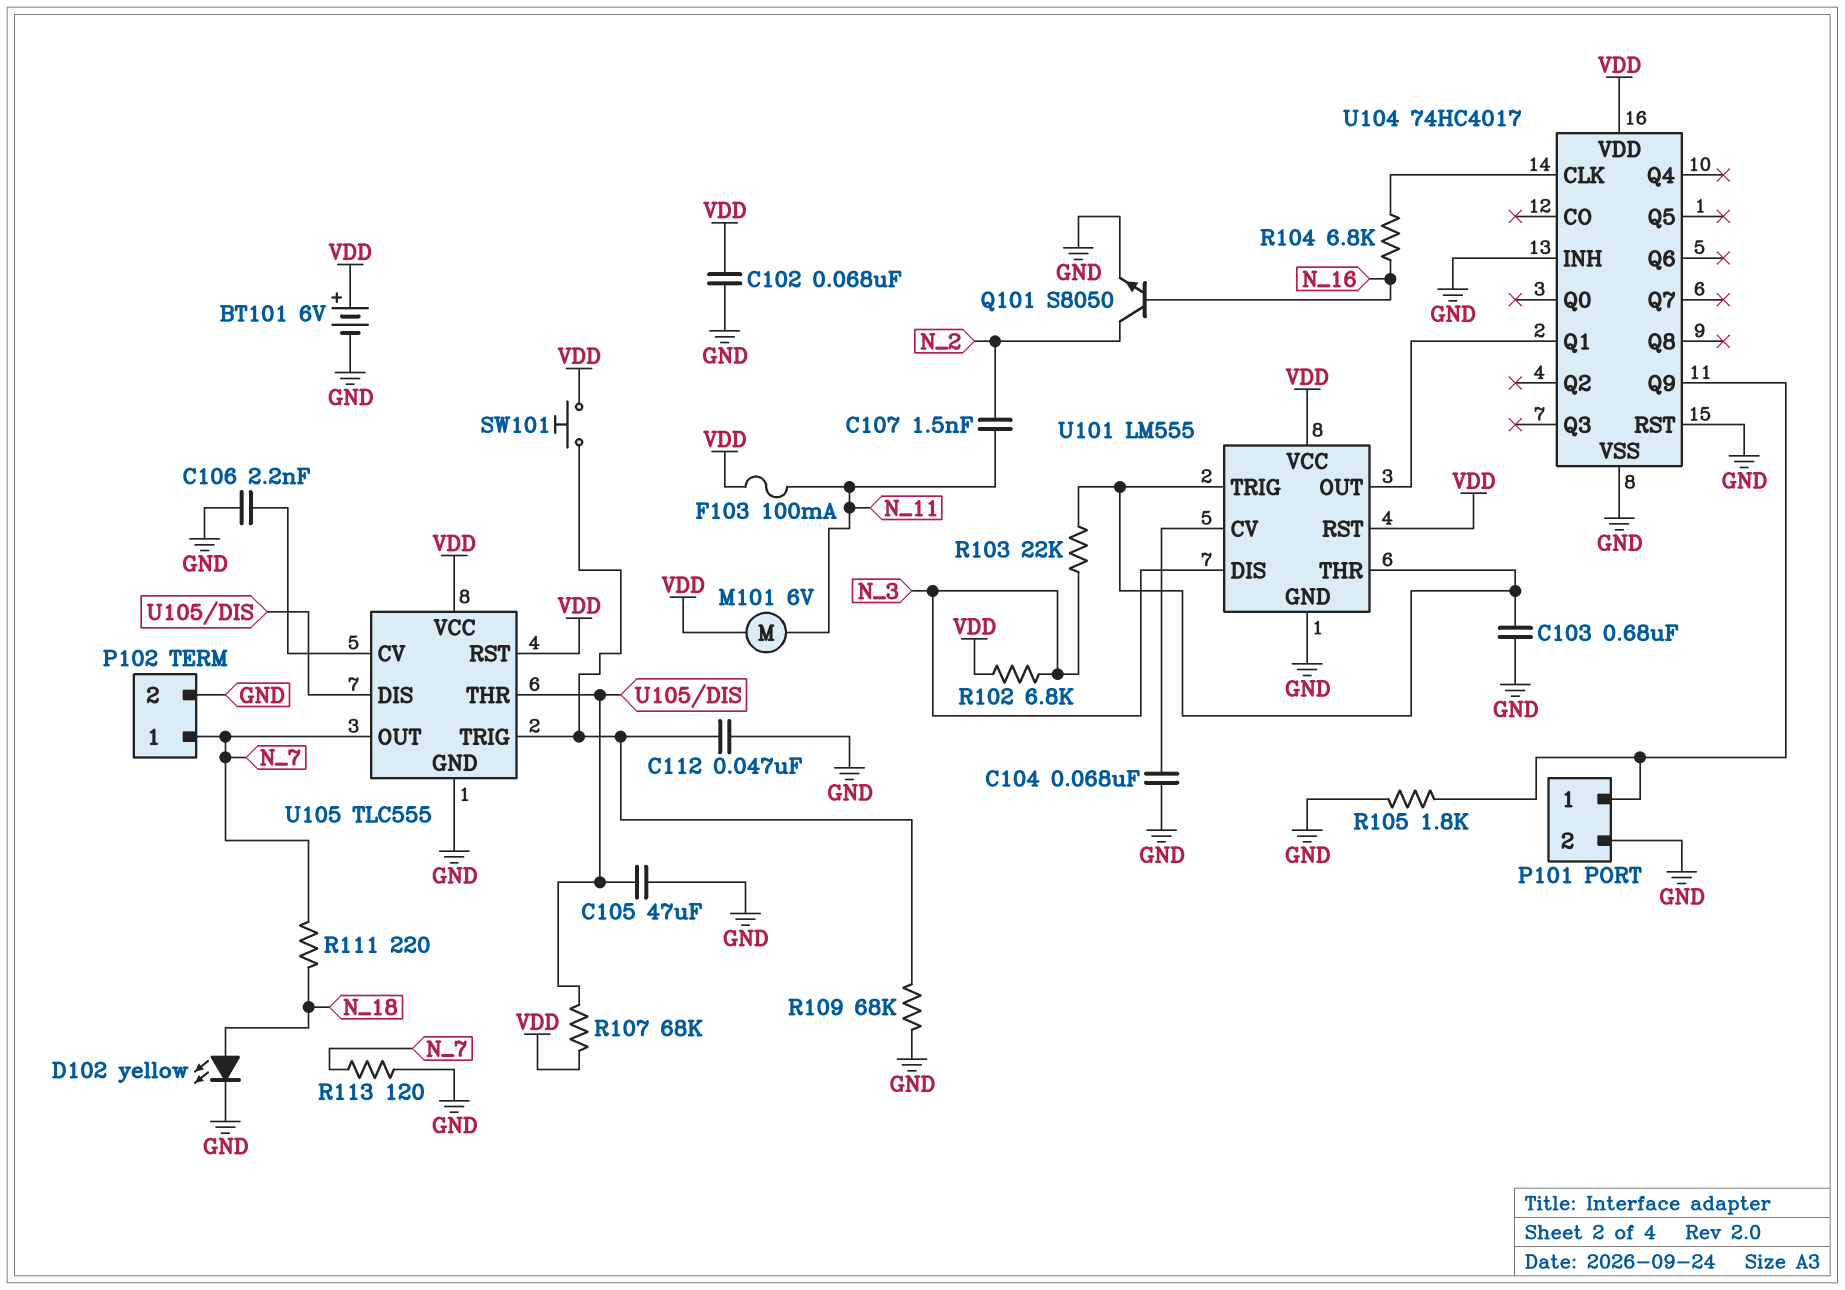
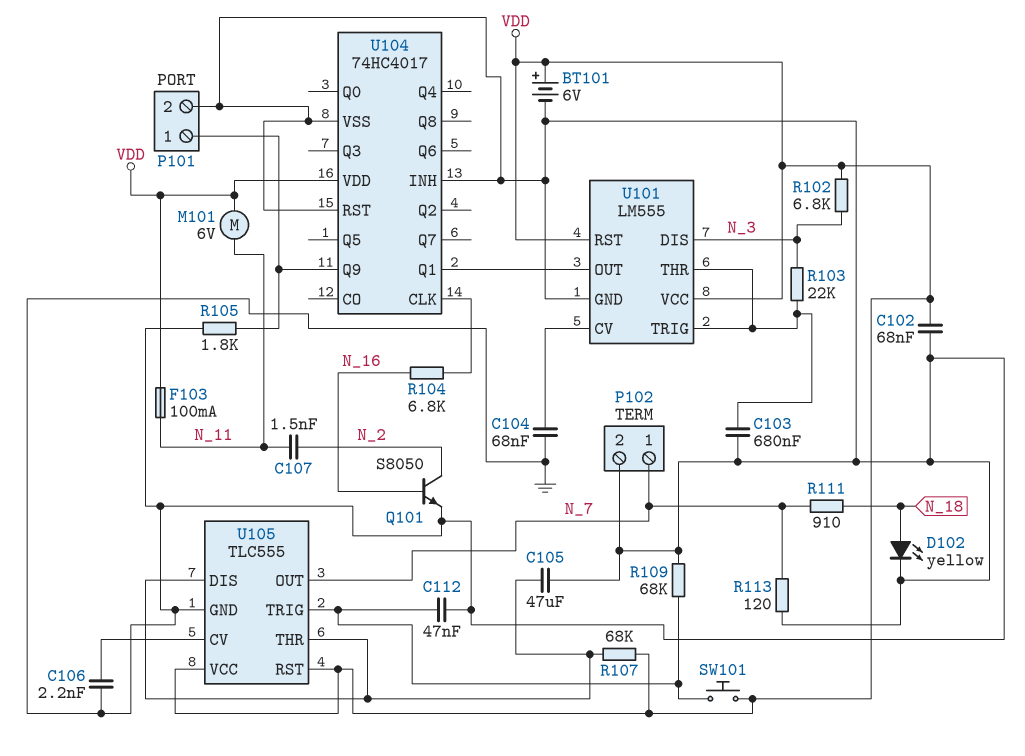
R111: 220 (N_7, N_18) -> 910 (N_7, N_18)

